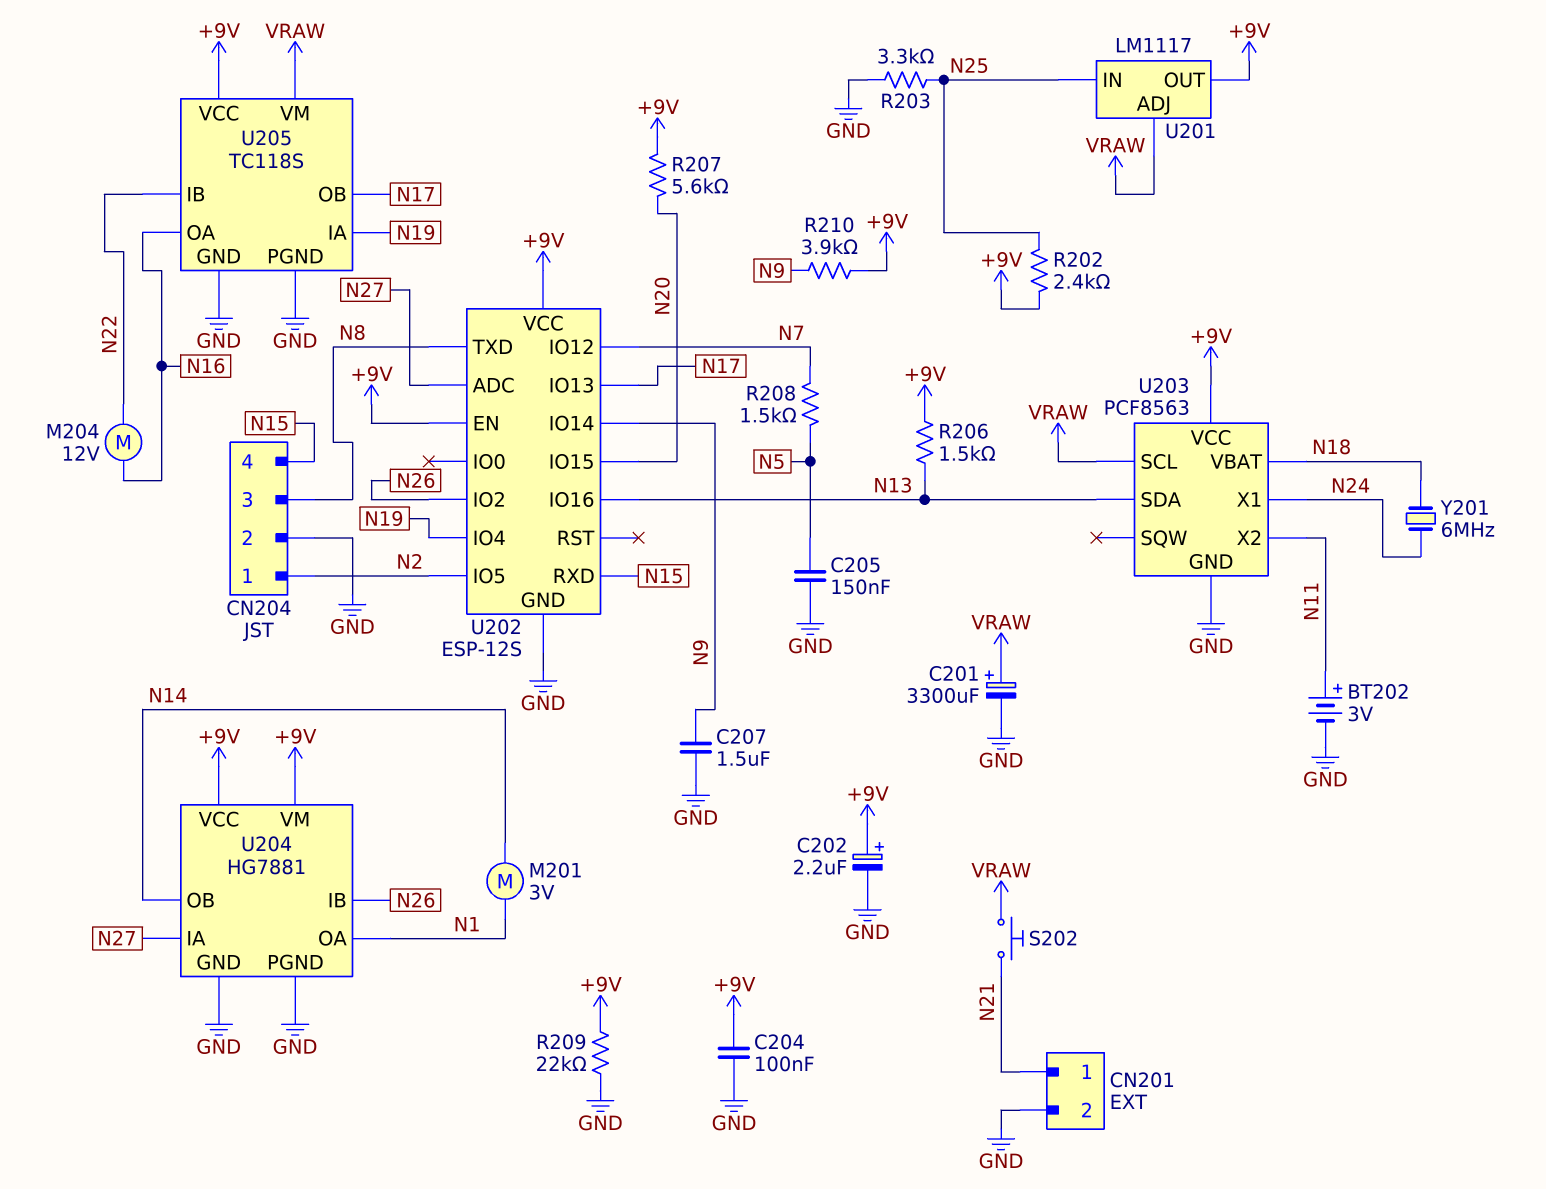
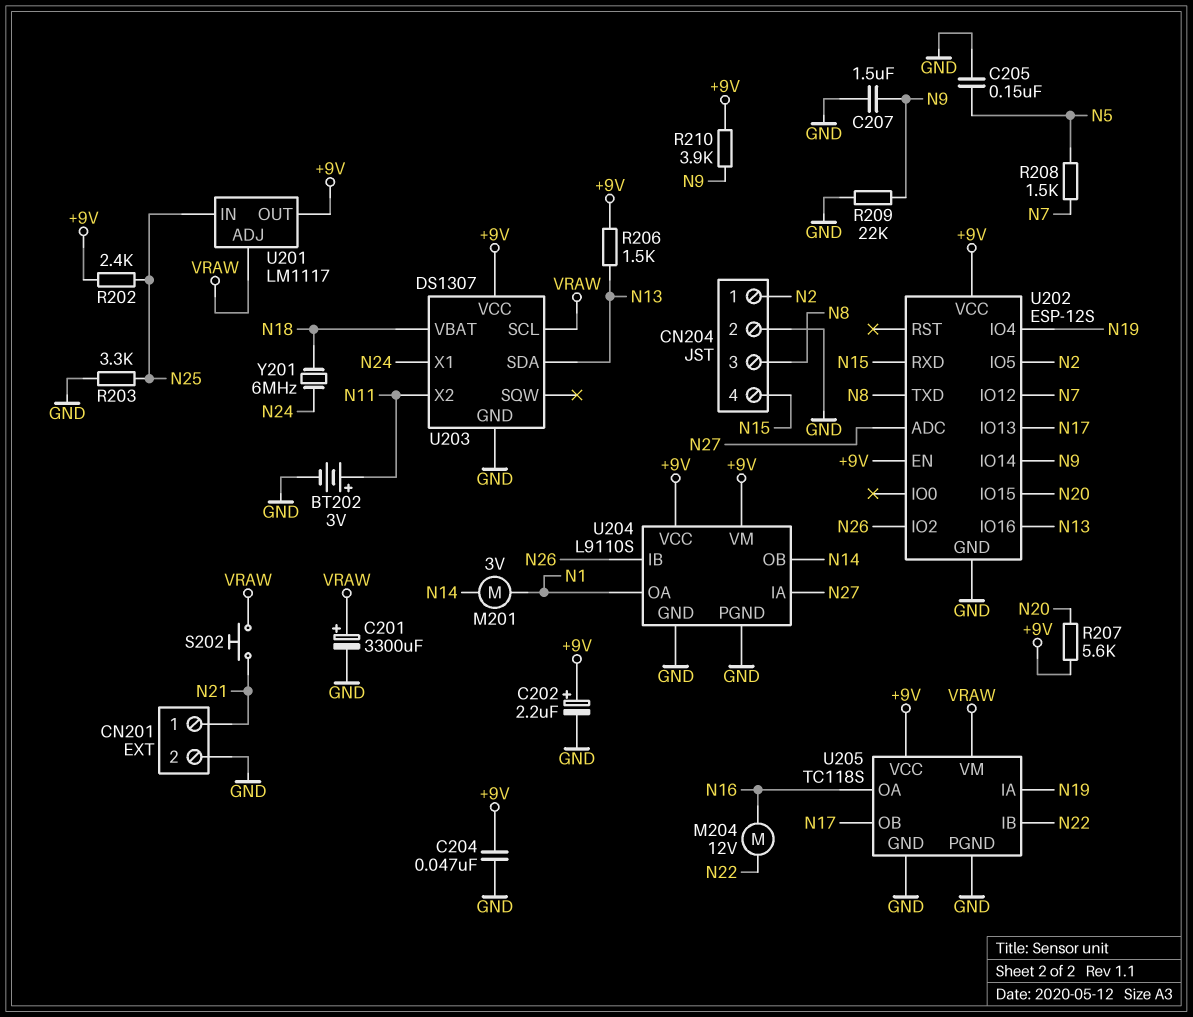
C204: 100nF (+9V, GND) -> 47nF (+9V, GND)
R209: 22k (+9V, GND) -> 22k (GND, N9)
U203: PCF8563 -> DS1307
U204: HG7881 -> L9110S

